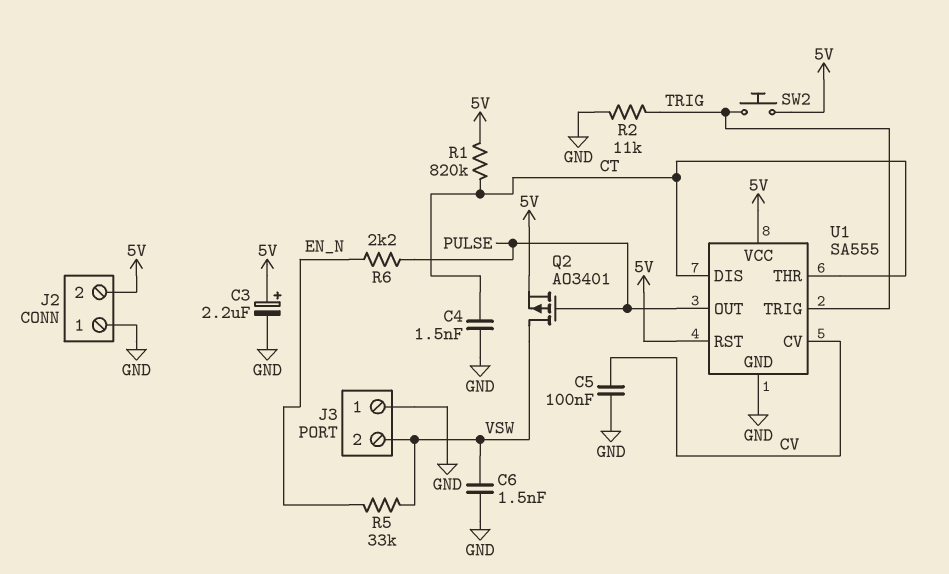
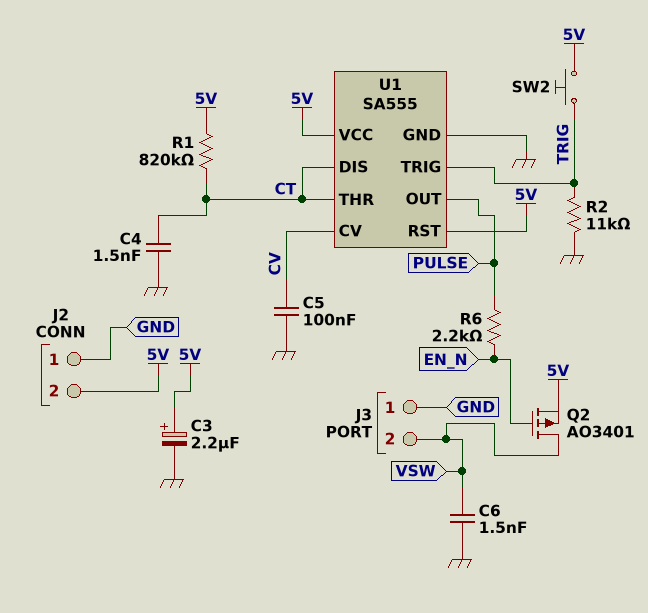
Q2: PMOS AO3401 (G PULSE, D VSW, S 5V) -> PMOS AO3401 (G EN_N, D VSW, S 5V)
R5: 33k (EN_N, VSW) -> none

